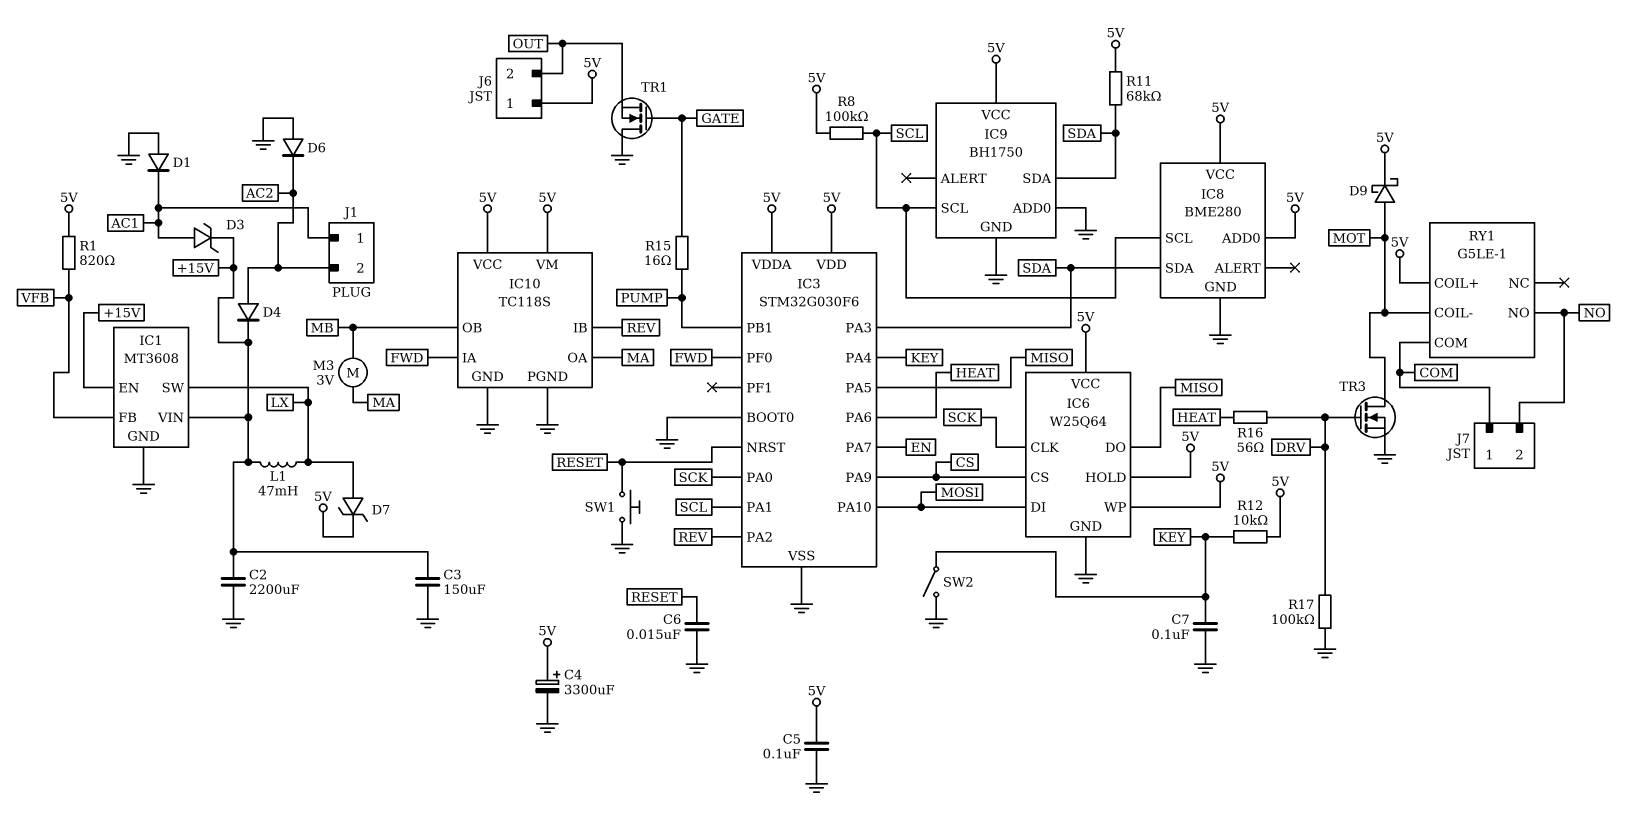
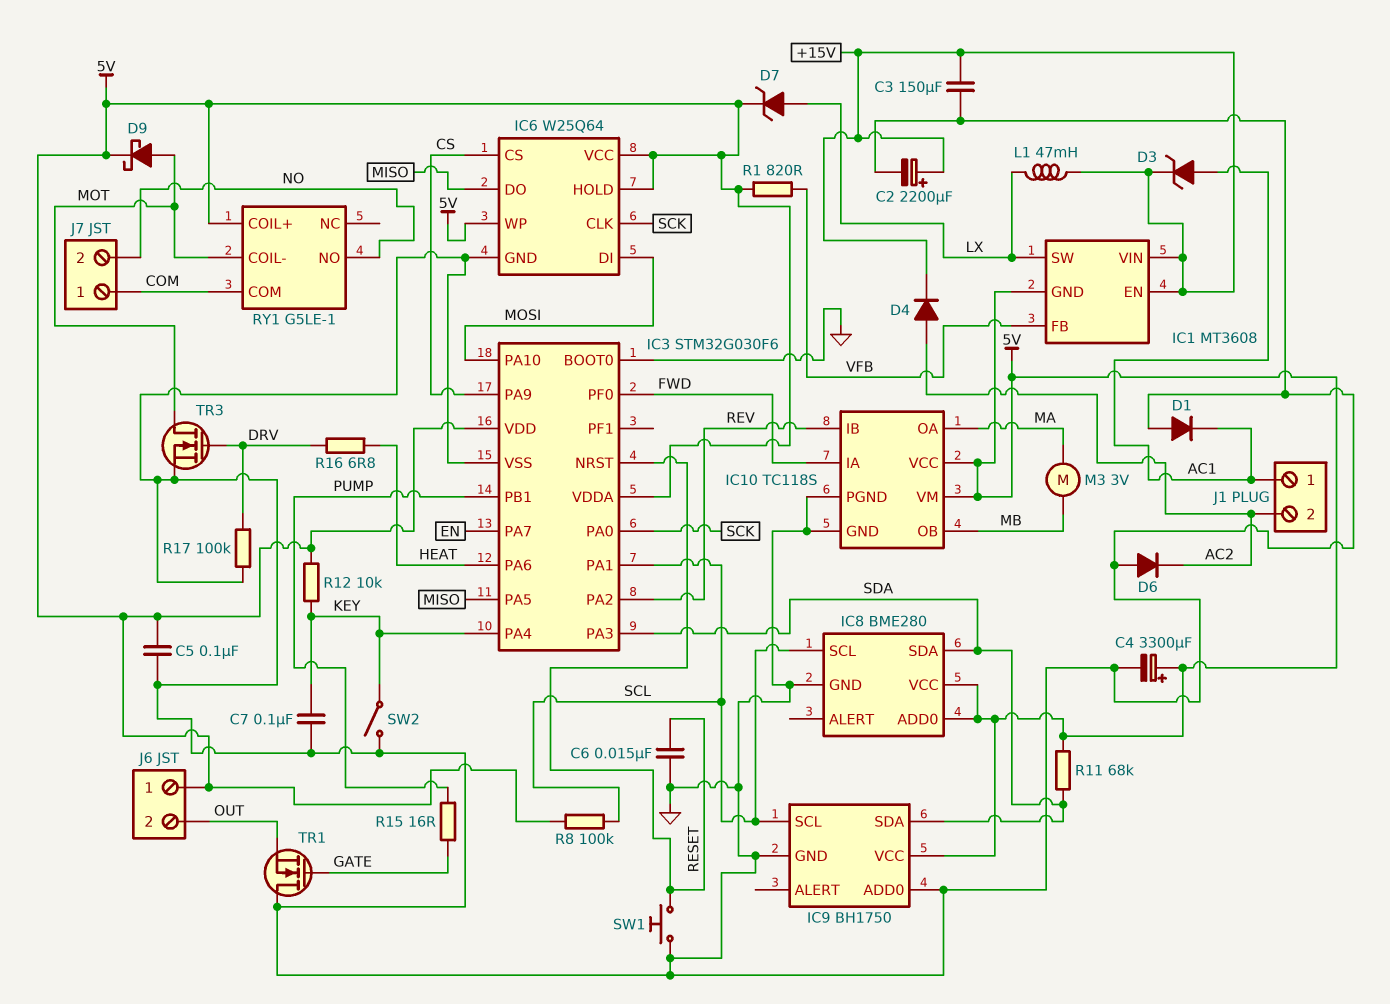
C2: 2200uF (+15V, GND) -> 2200uF (plus +15V, minus GND)
IC1 pin GND: GND -> 5V
R16: 56 (DRV, HEAT) -> 6.8 (DRV, HEAT)

